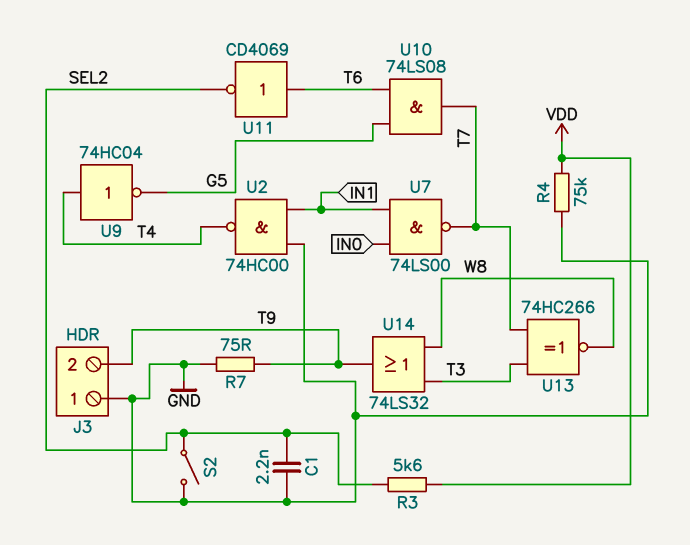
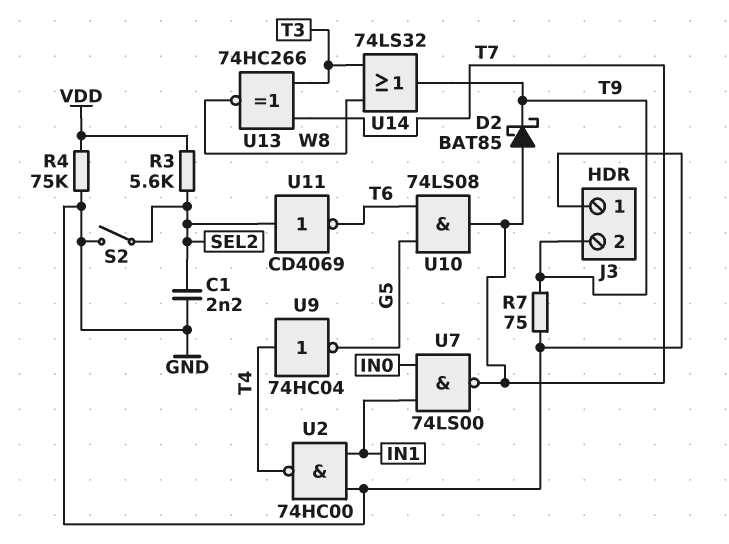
D2: none -> schottky BAT85 (A T7, K T9)
U11: NOT CD4069 (in T6, out SEL2) -> NOT CD4069 (in SEL2, out T6)

